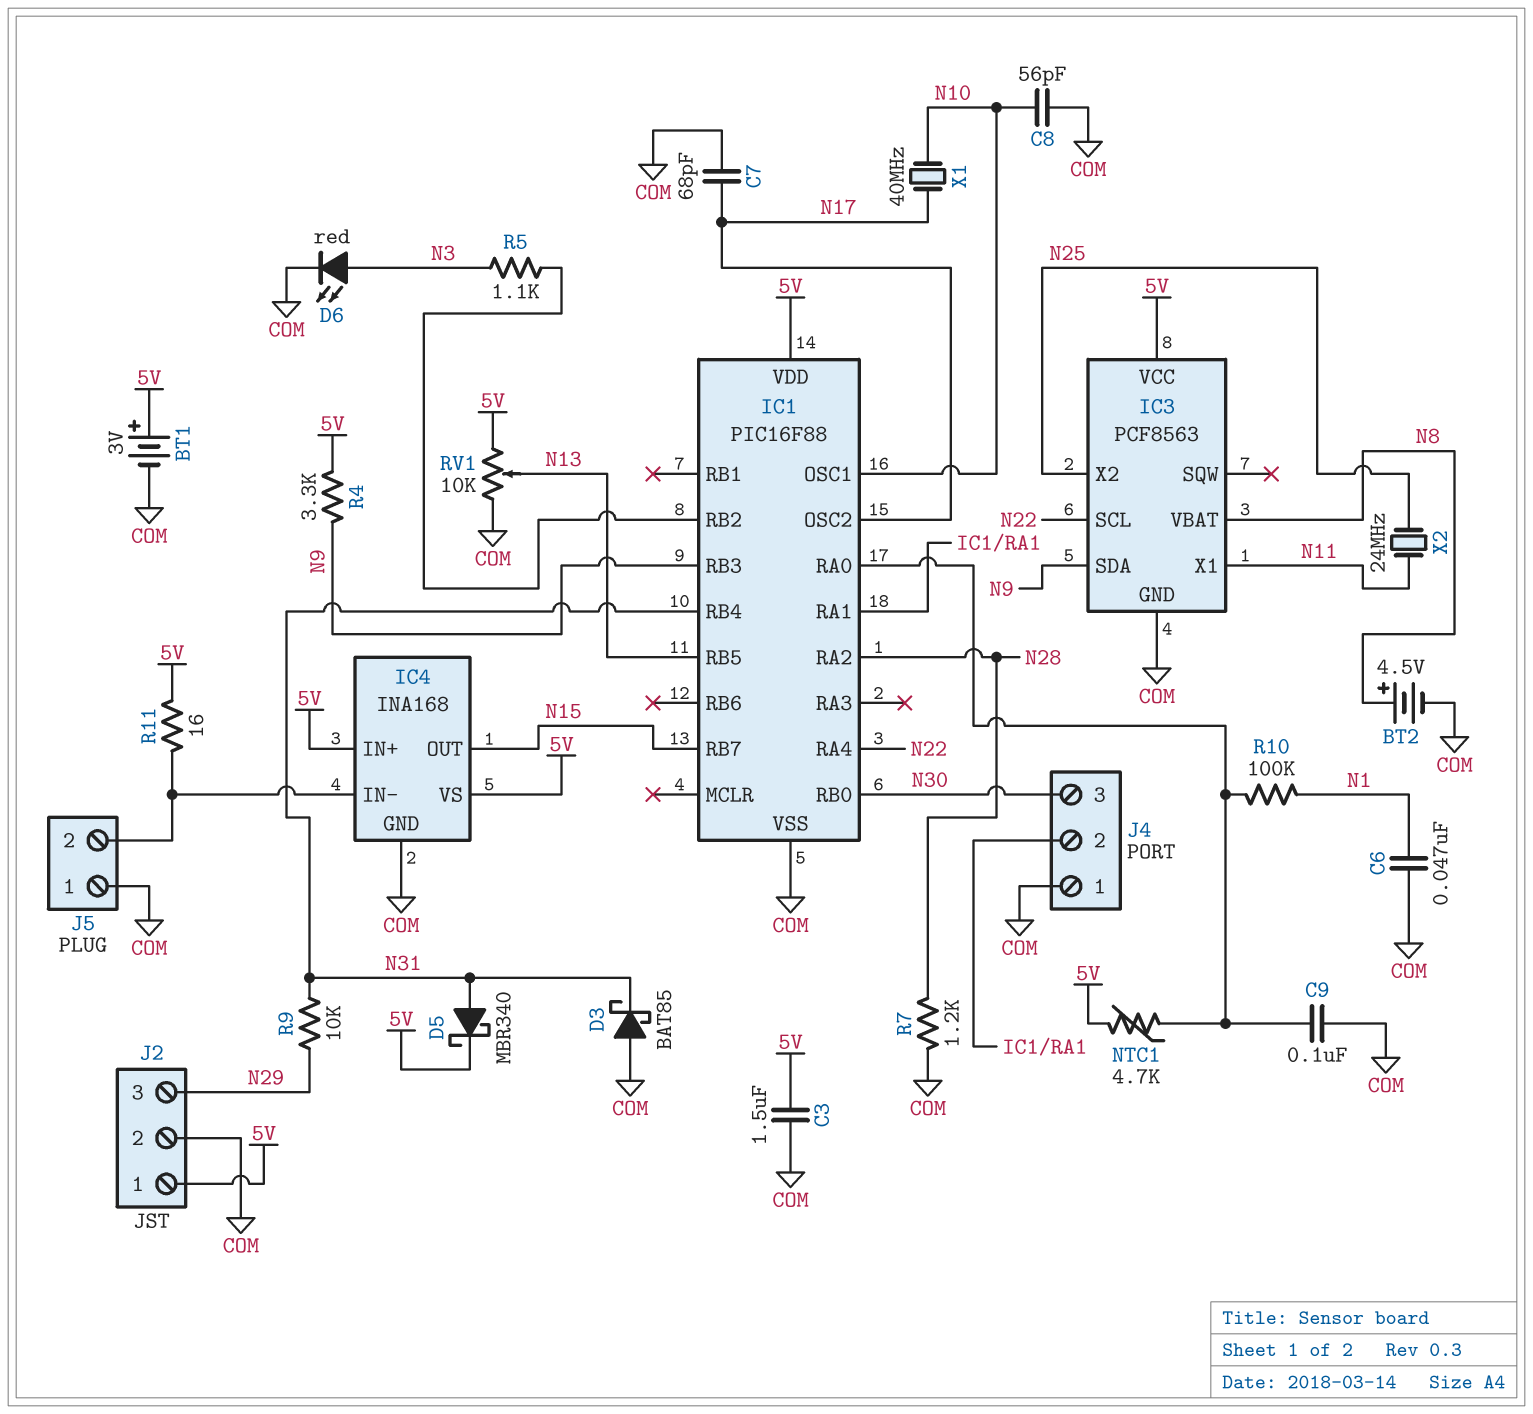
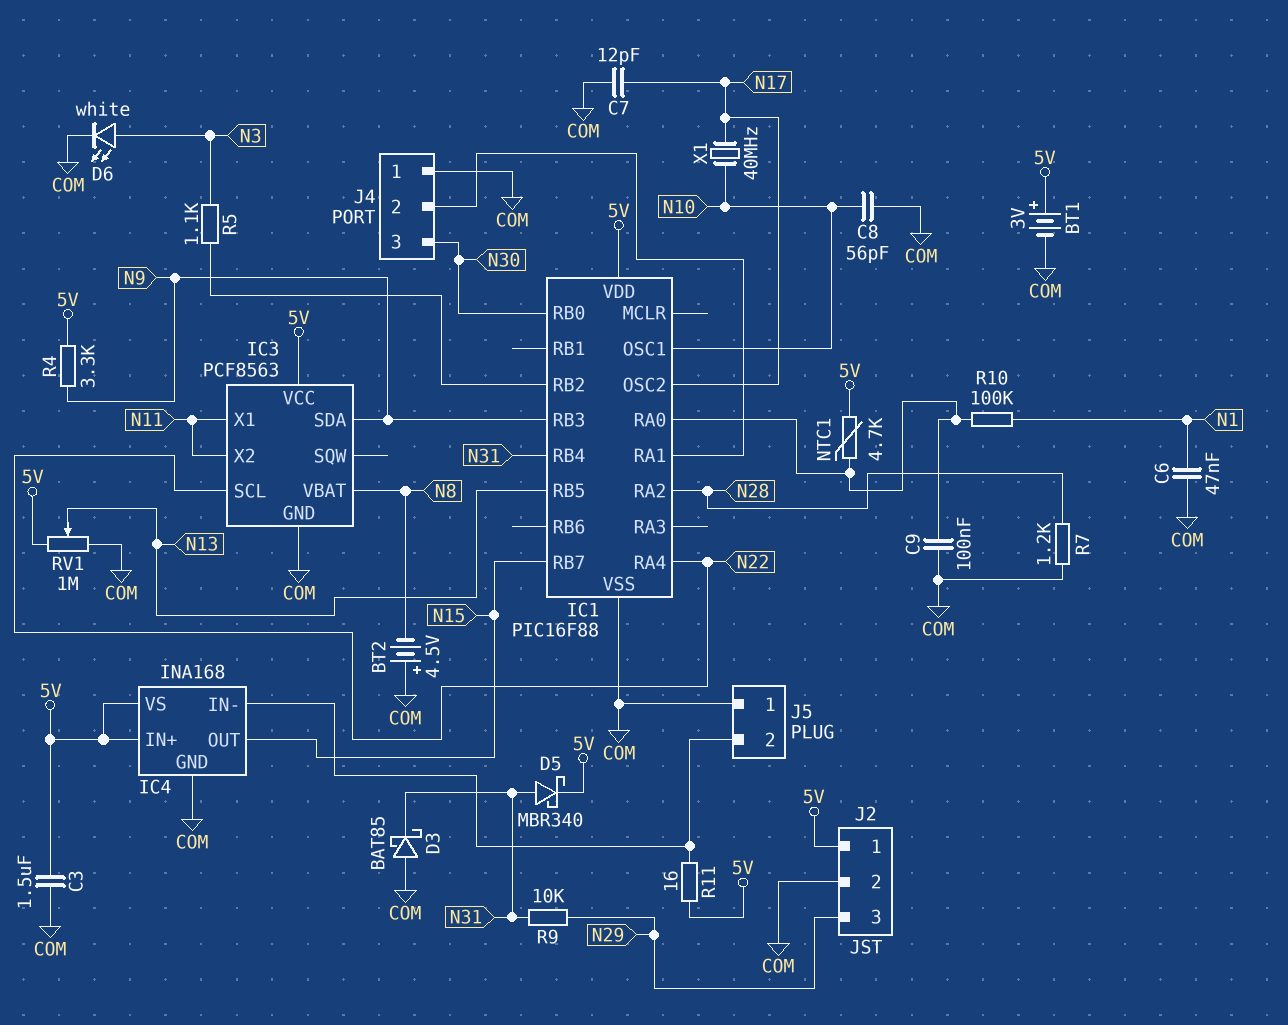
BT2: 4.5V (plus N8, minus COM) -> 4.5V (plus COM, minus N8)
C7: 68pF (COM, N17) -> 12pF (COM, N17)
D6: LED red (A N3, K COM) -> LED white (A N3, K COM)
IC3 pin X2: N25 -> N11
RV1: 10k (5V, COM, wiper N13) -> 1M (5V, COM, wiper N13)
X2: 24MHz (N11, N25) -> none

